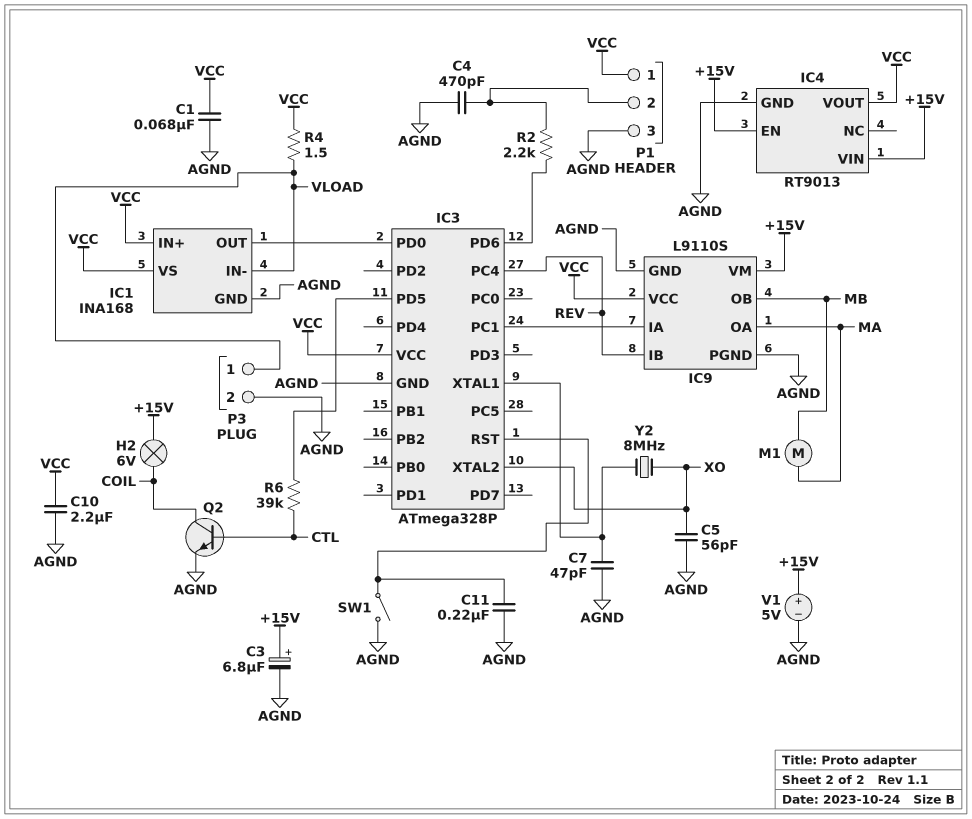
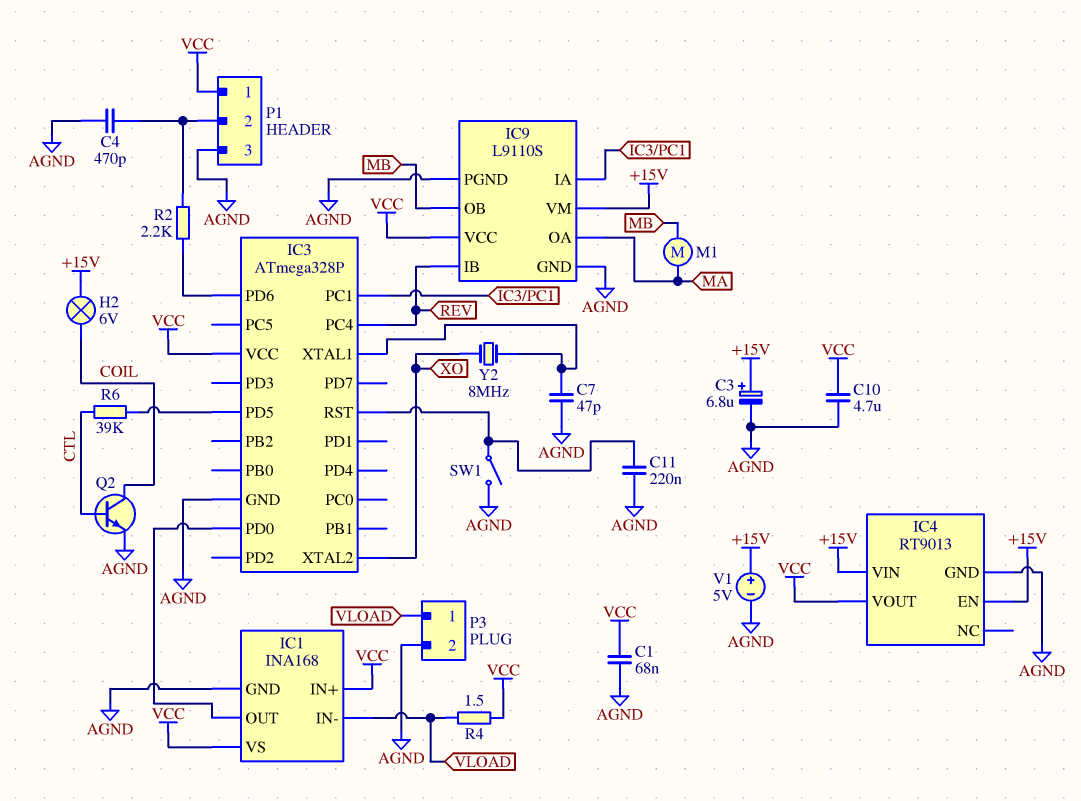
C5: 56pF (AGND, XO) -> none
C10: 2.2uF (AGND, VCC) -> 4.7uF (AGND, VCC)

